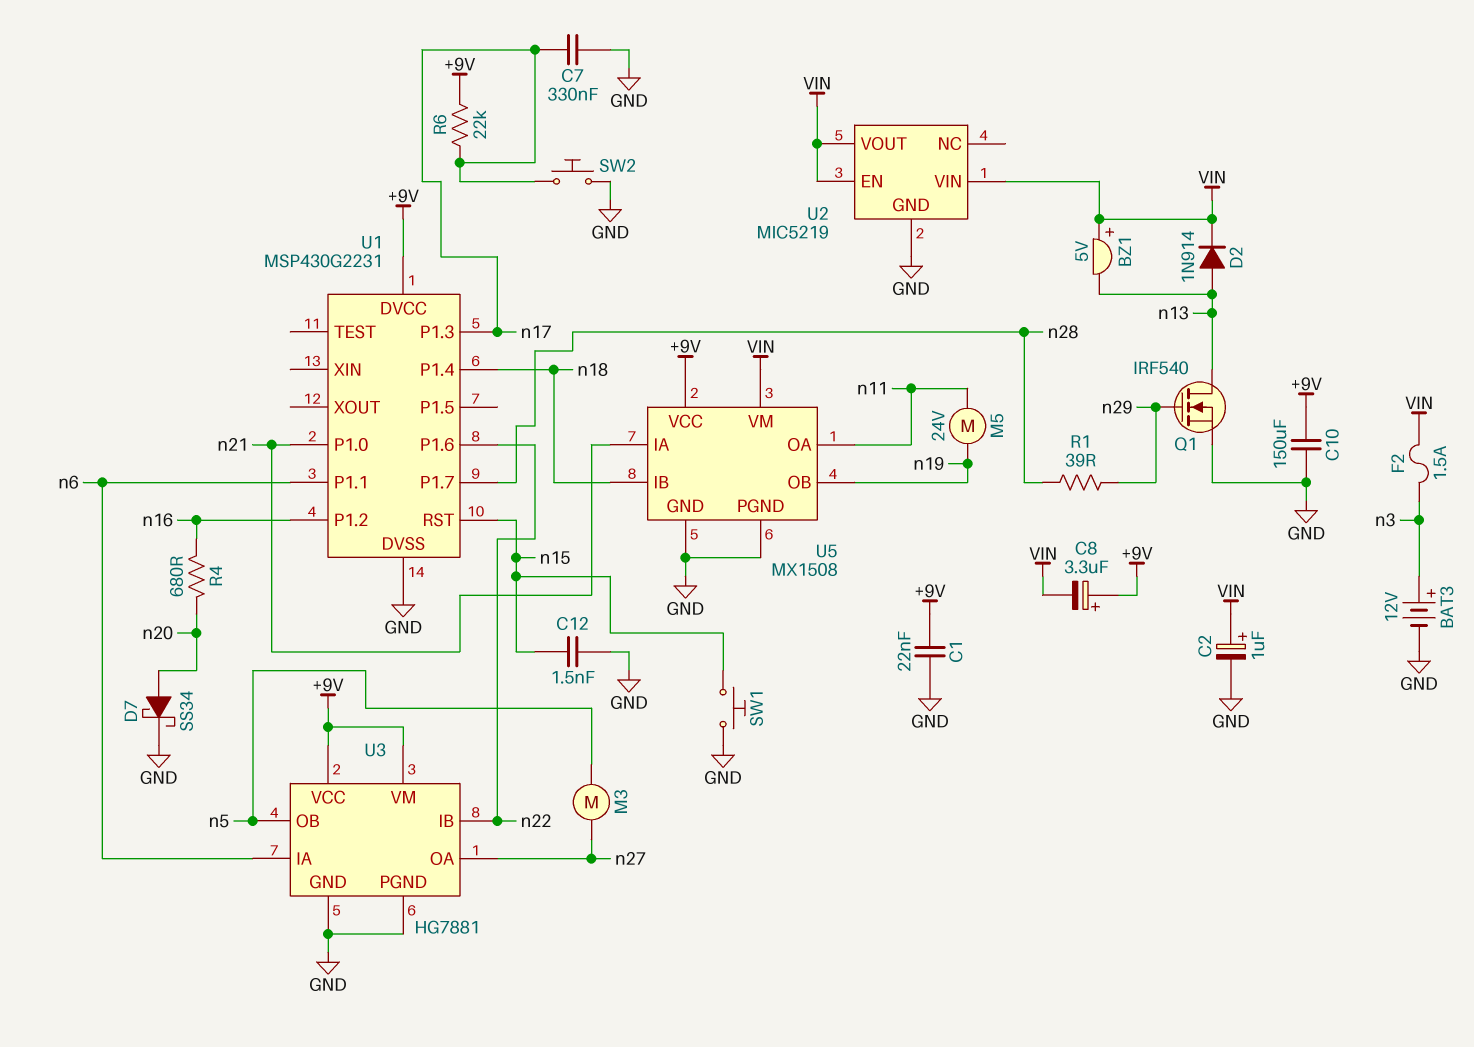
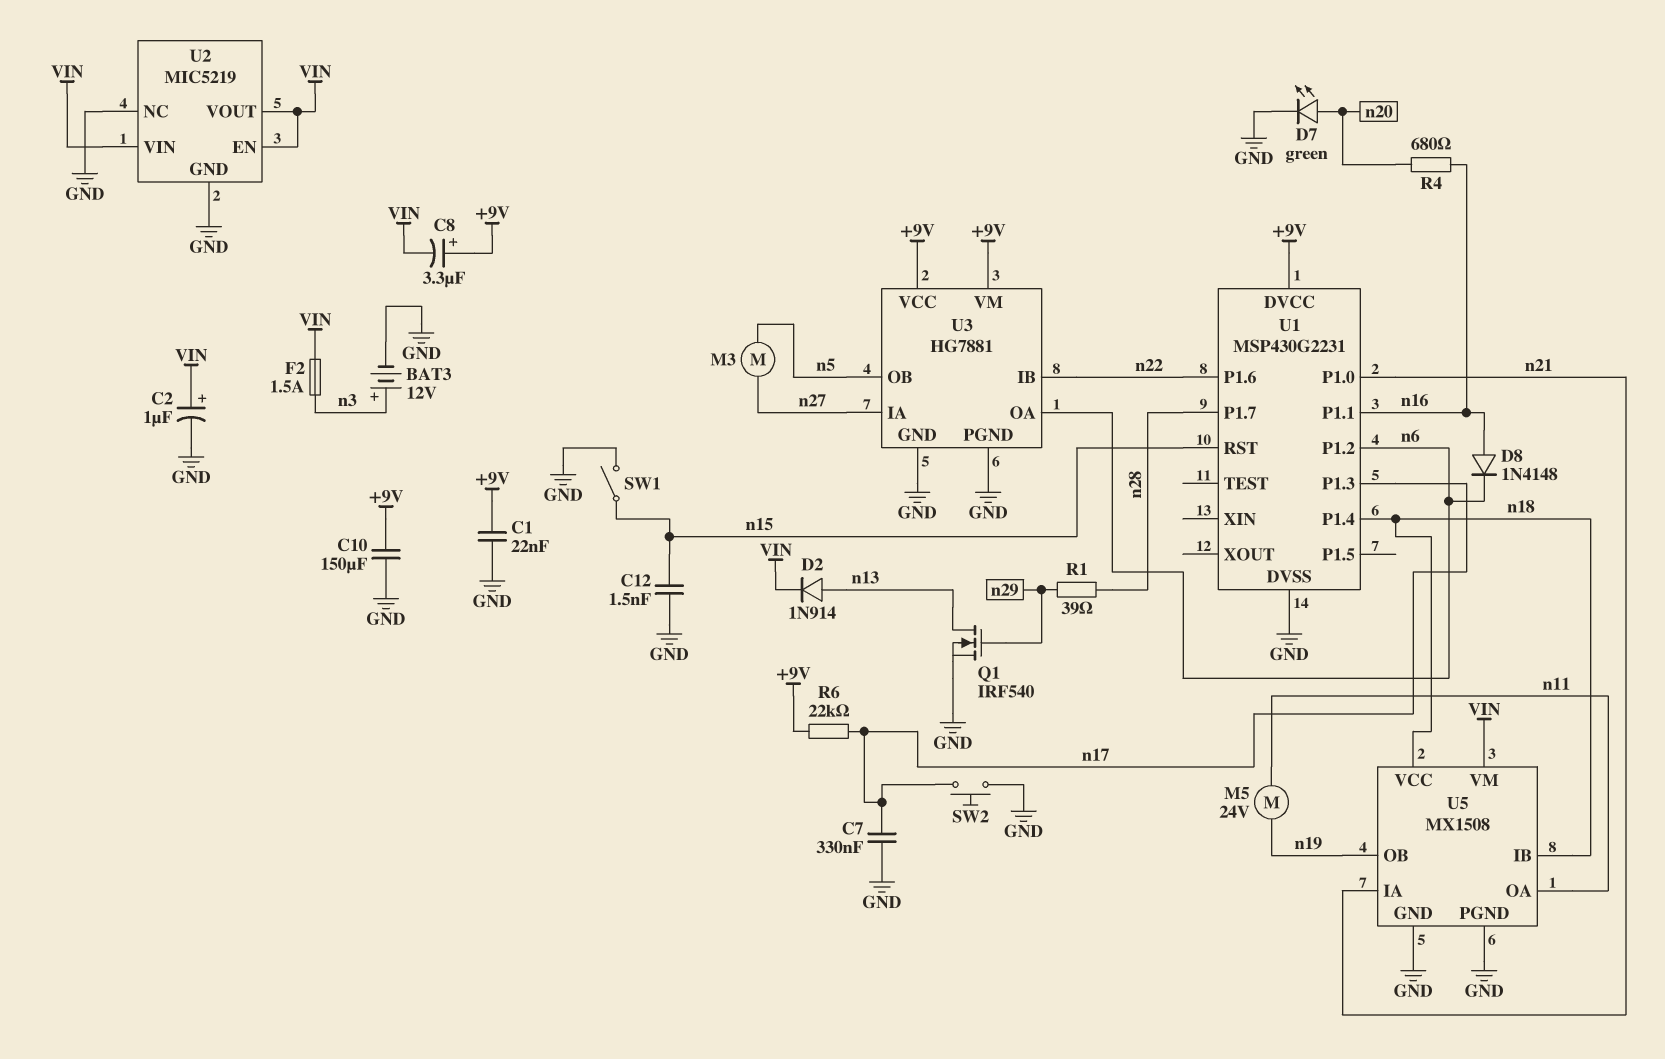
BZ1: buzzer 5V (plus VIN, minus n13) -> none
D7: schottky SS34 (A n20, K GND) -> LED green (A n20, K GND)
D8: none -> diode 1N4148 (A n16, K n6)
SW1: button (GND, n15) -> switch (GND, n15)
U1 pin P1.1: n6 -> n16
U1 pin P1.2: n16 -> n6
U2 pin NC: none -> GND
U3 pin IA: n6 -> n27
U3 pin OA: n27 -> n6
U5 pin VCC: +9V -> n18

